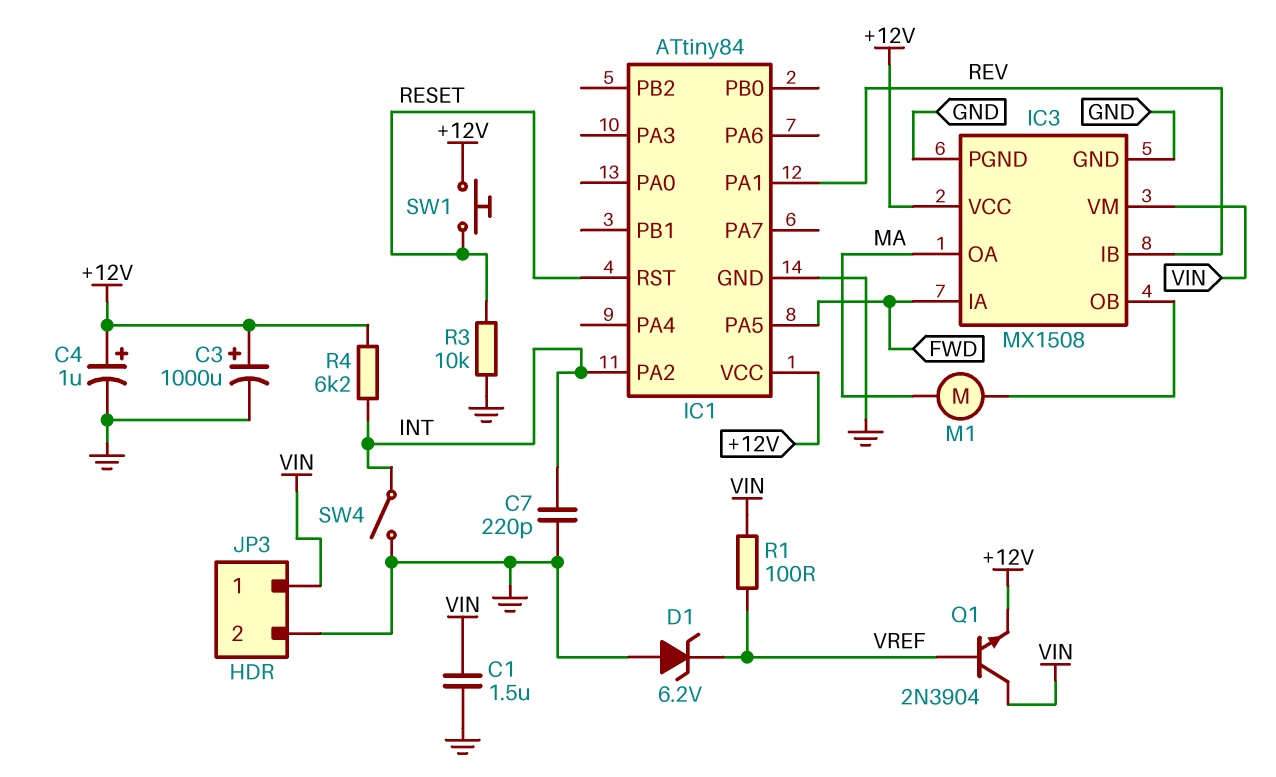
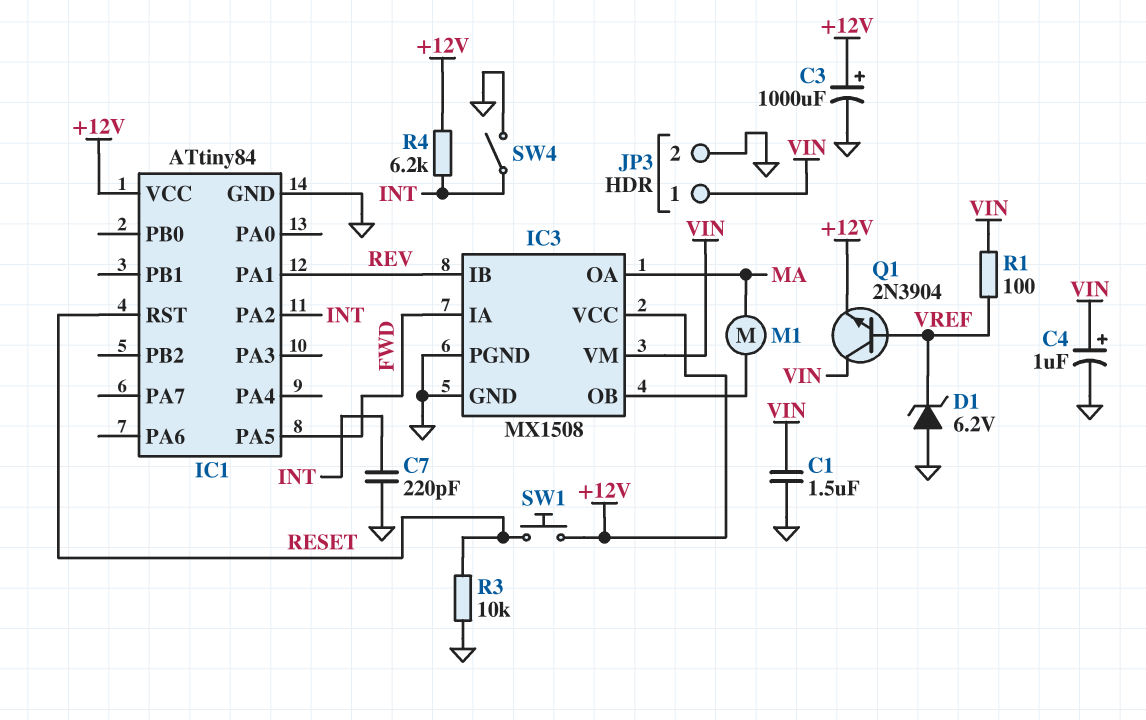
C4: 1uF (plus +12V, minus GND) -> 1uF (plus VIN, minus GND)

